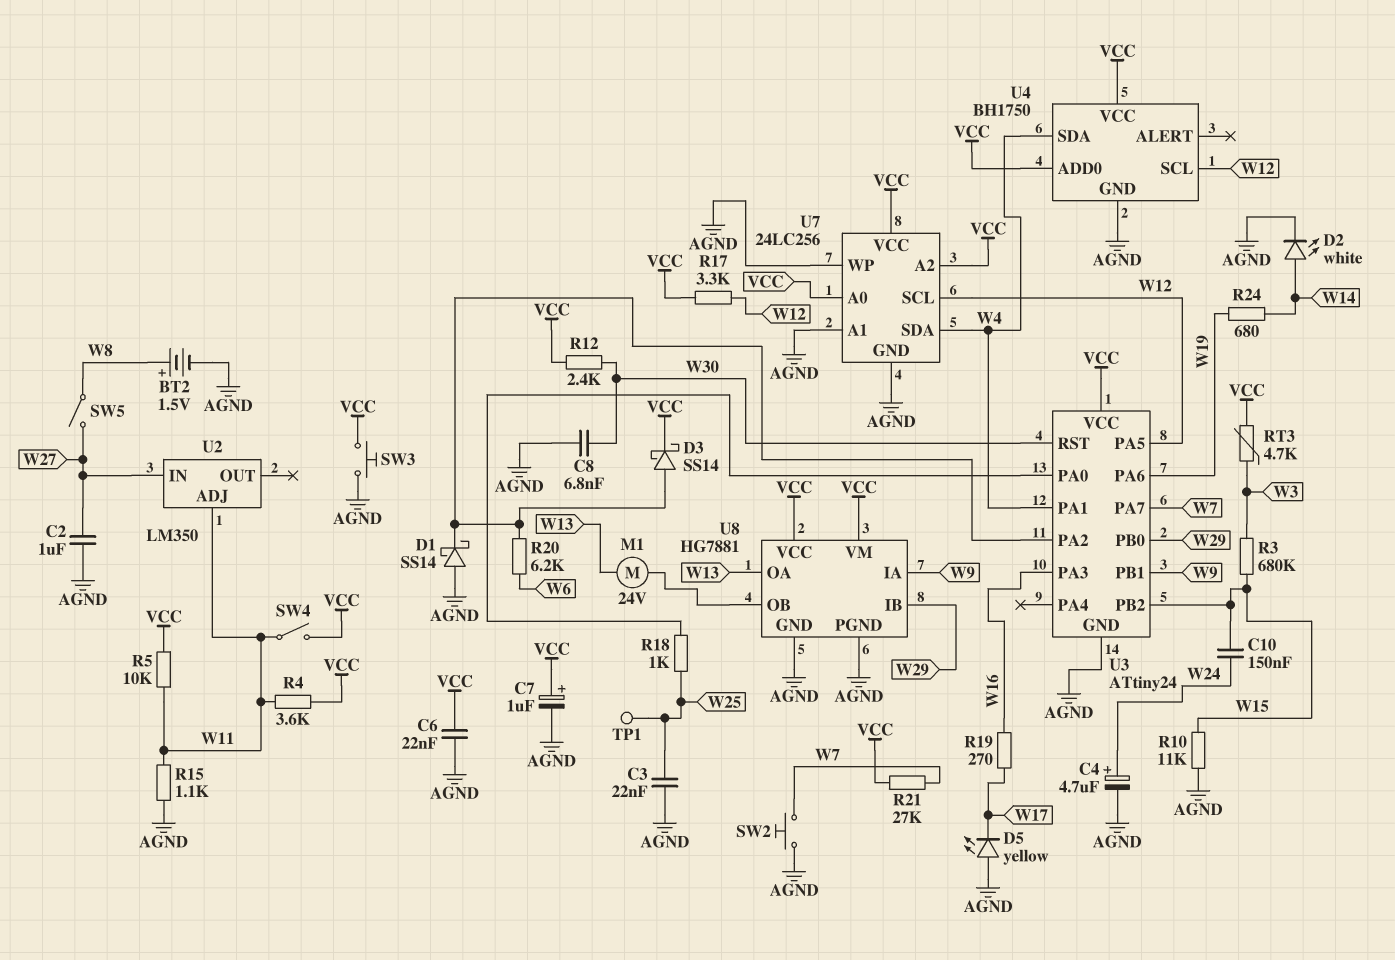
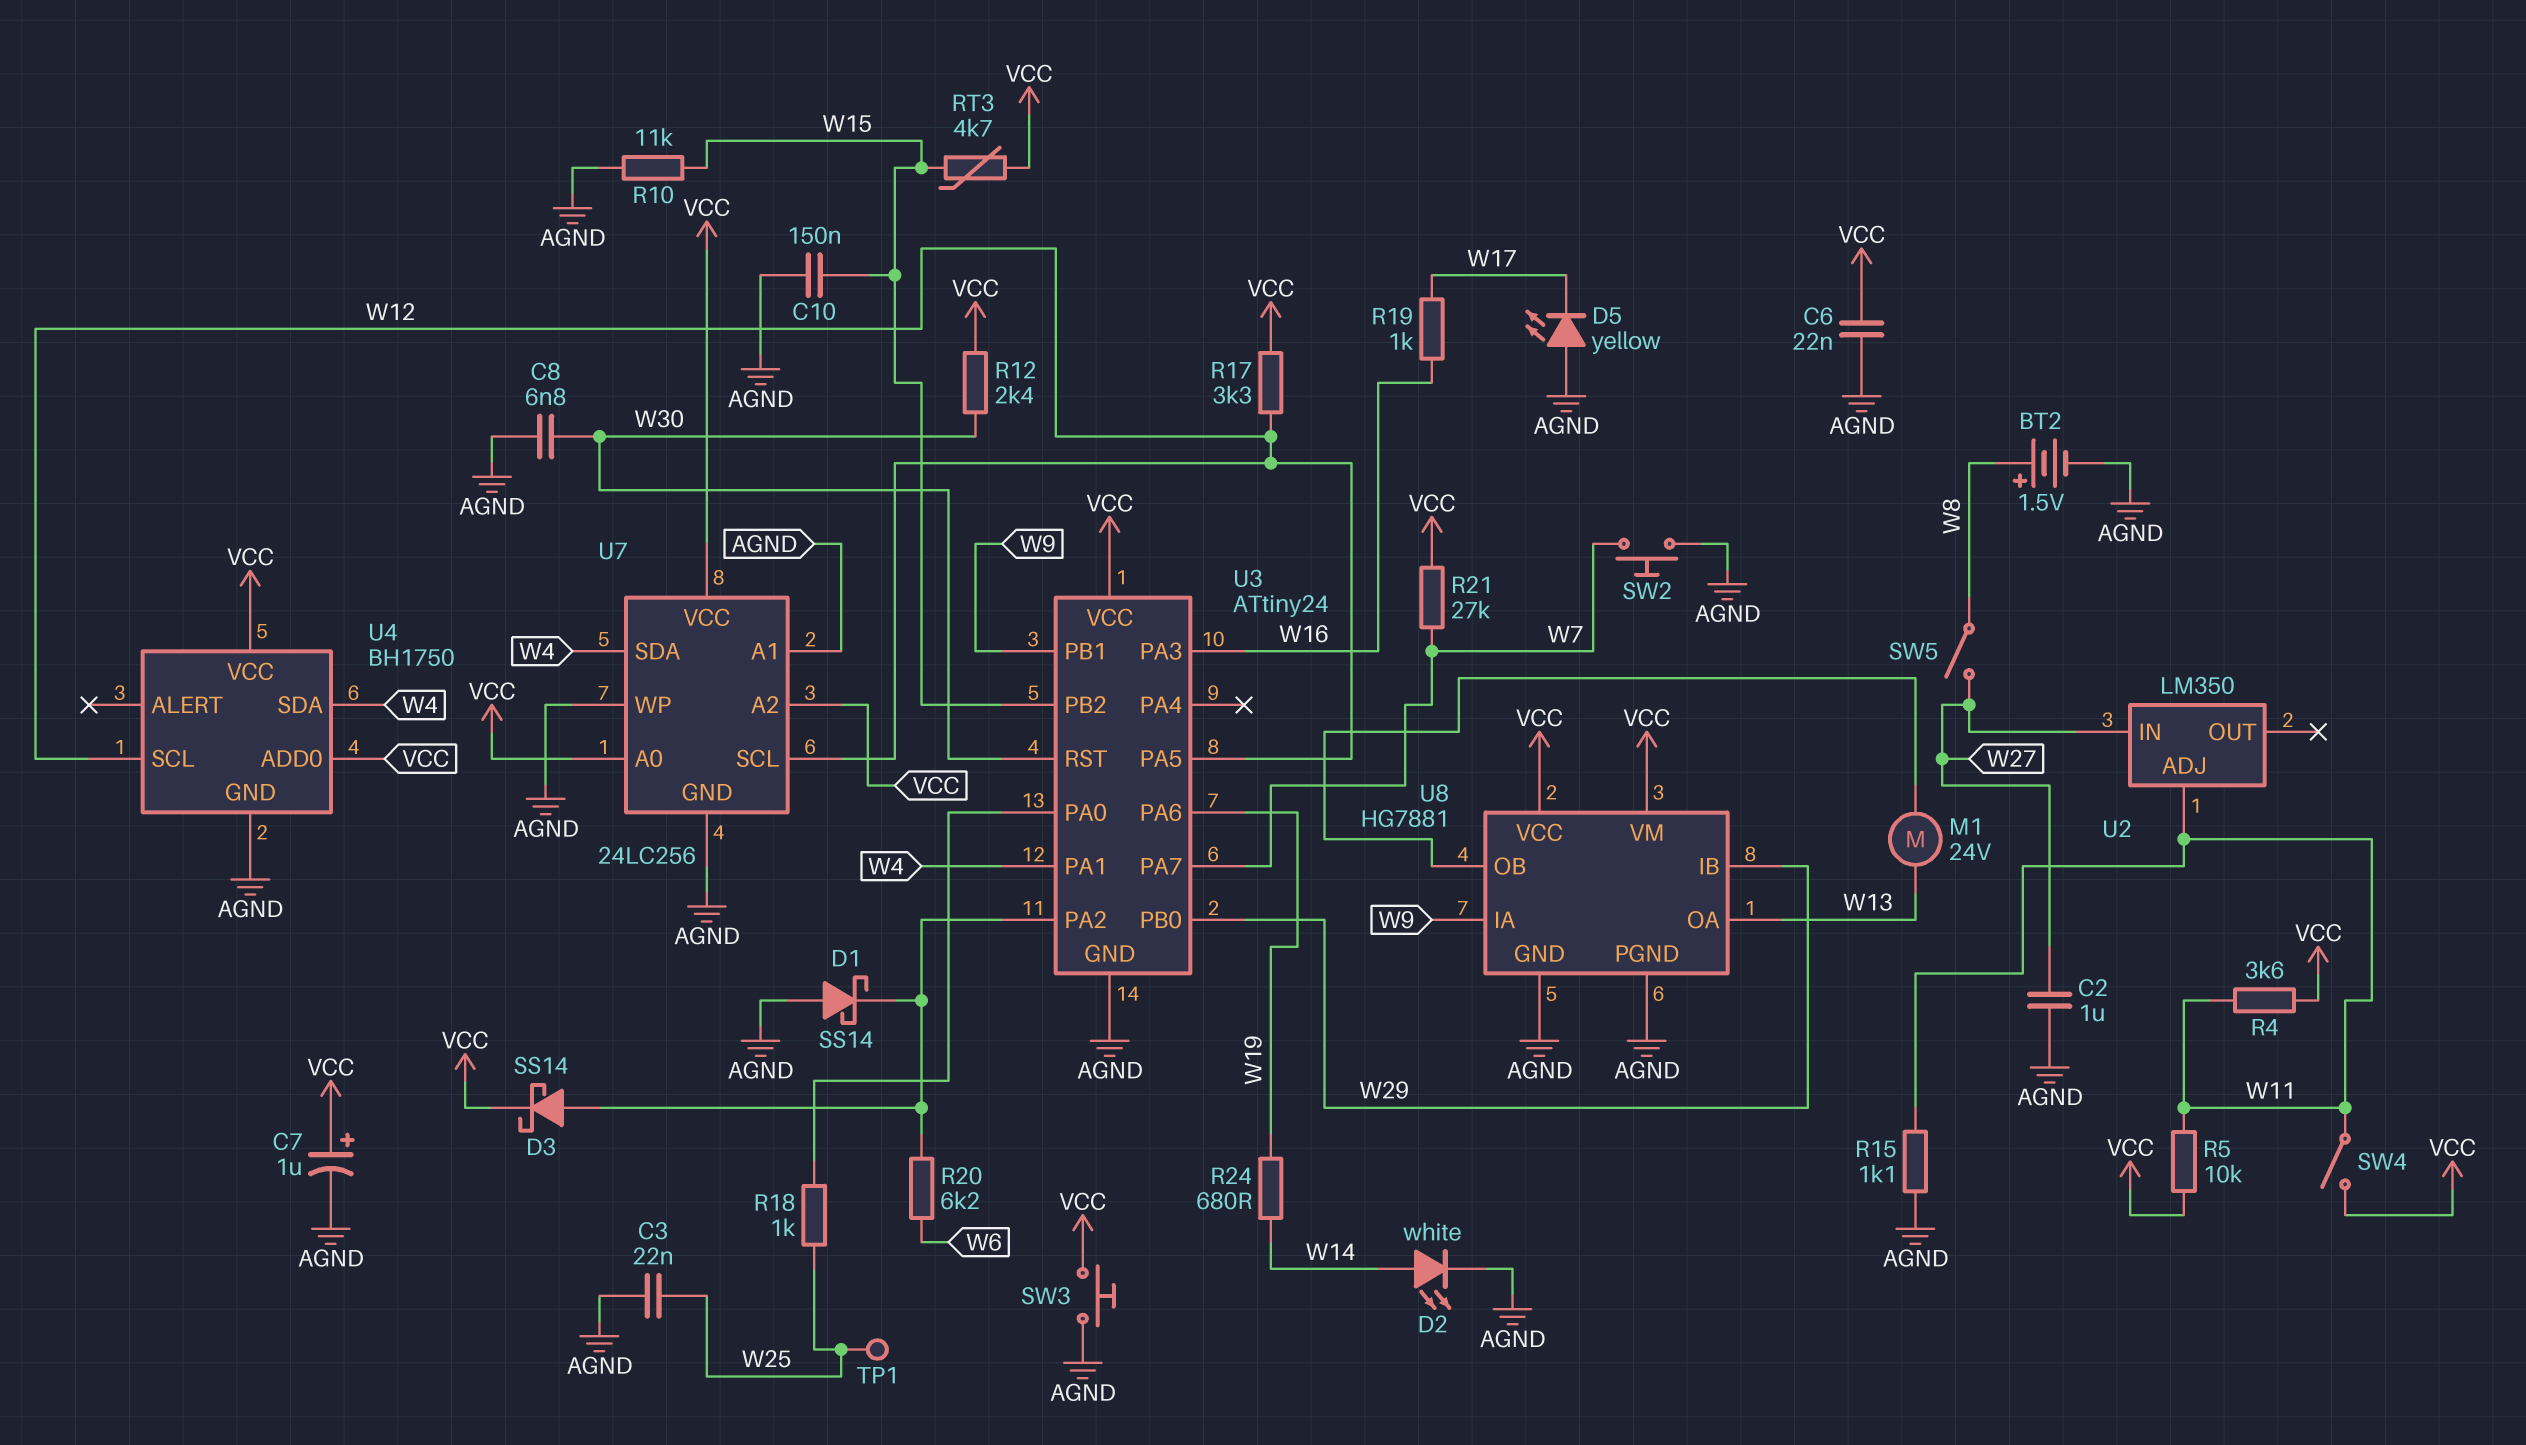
C4: 4.7uF (plus W24, minus AGND) -> none
C10: 150nF (W15, W24) -> 150nF (AGND, W15)
R3: 680k (W3, W15) -> none
R19: 270 (W16, W17) -> 1k (W16, W17)
RT3: 4.7k (VCC, W3) -> 4.7k (VCC, W15)

